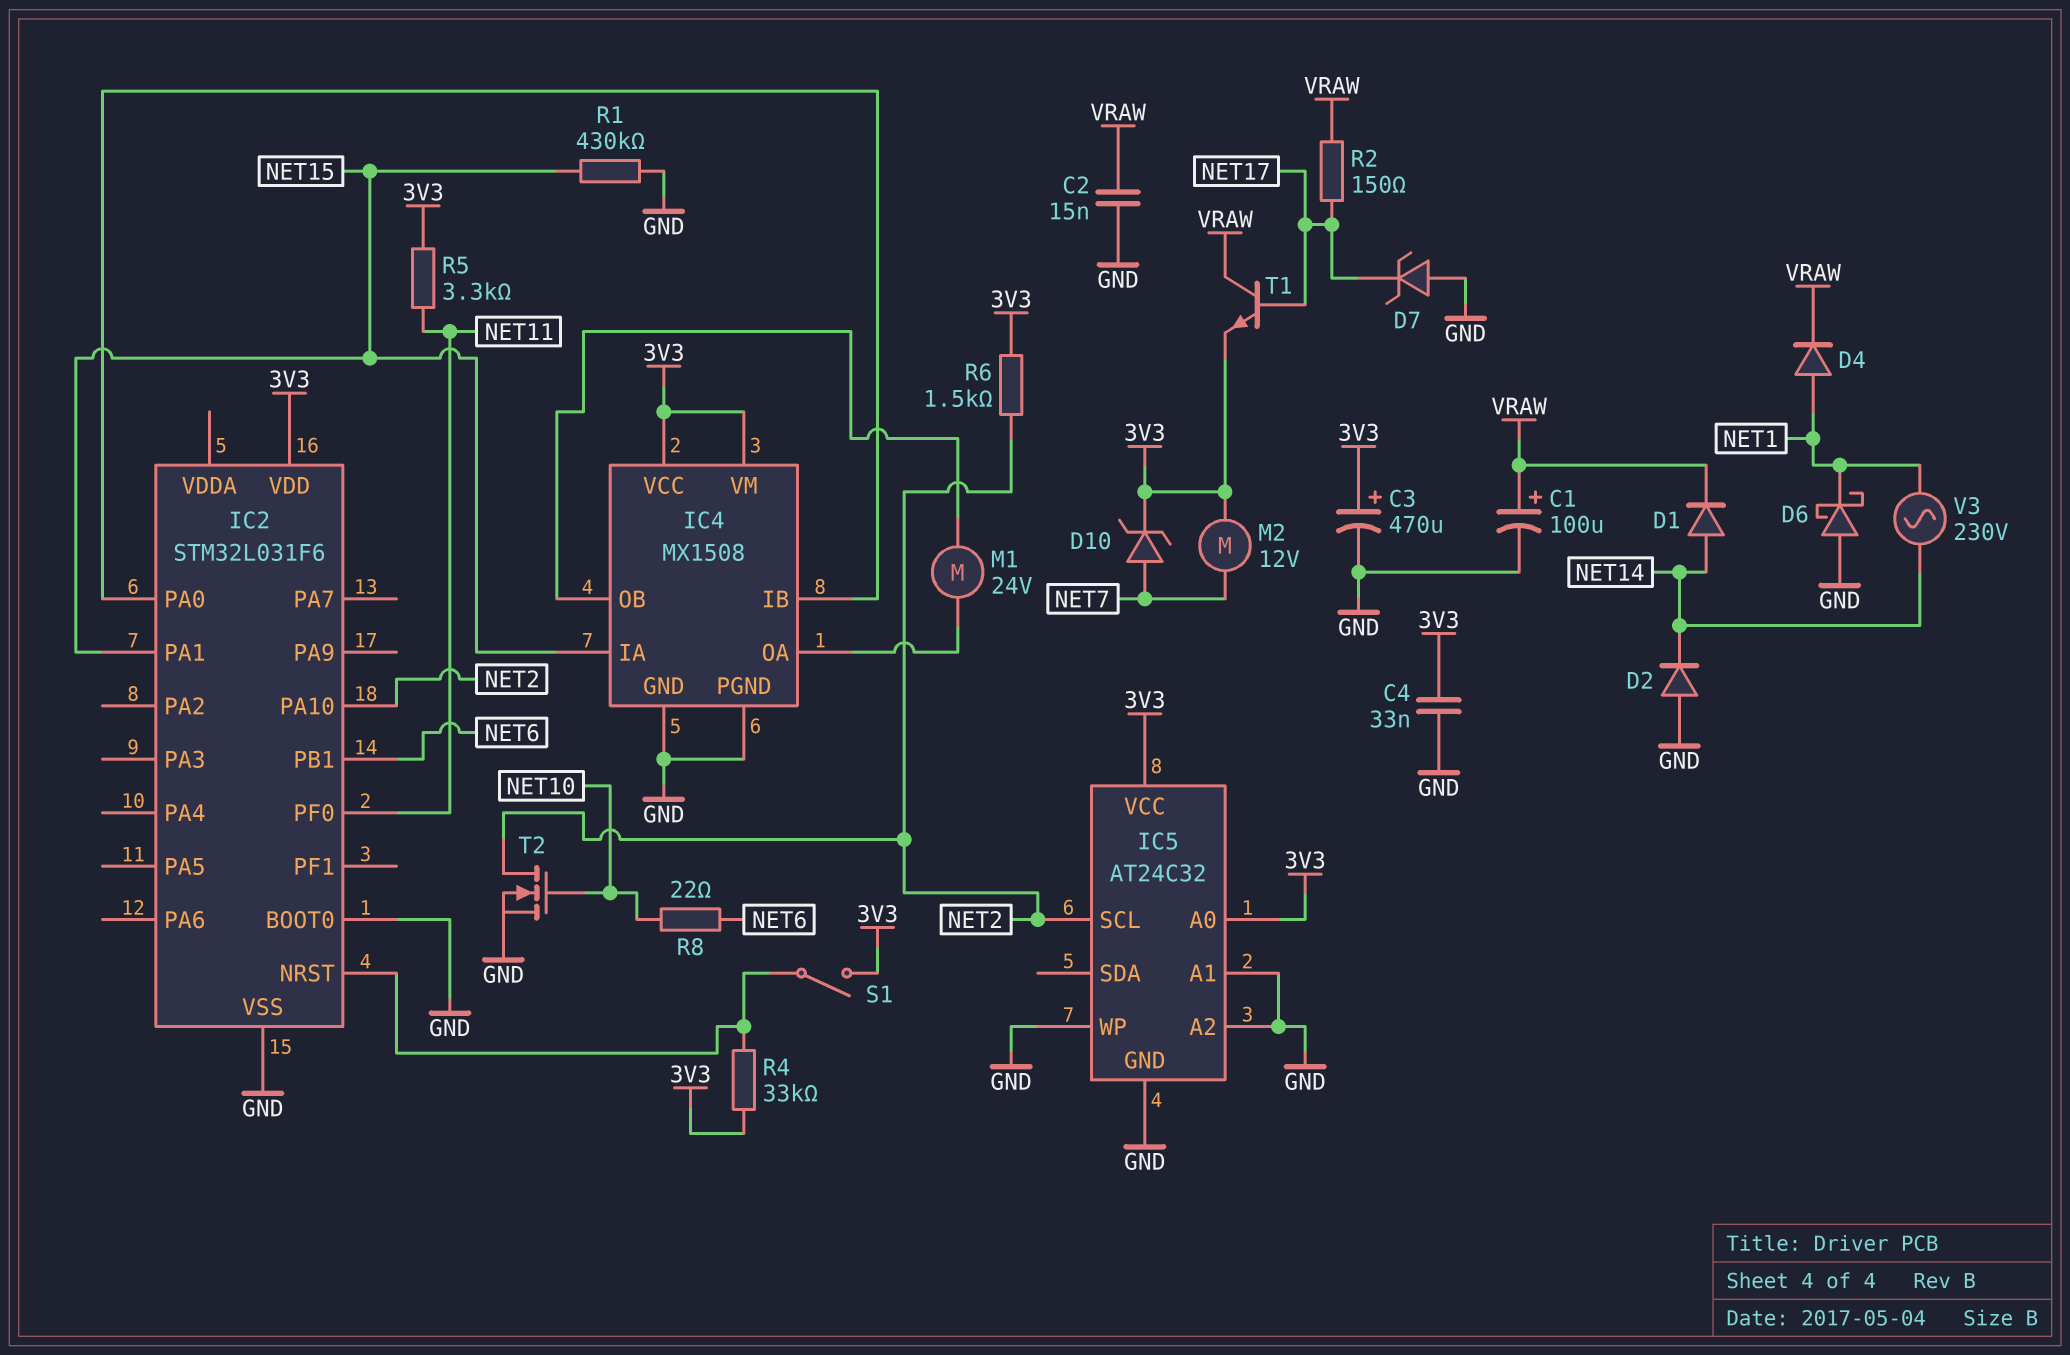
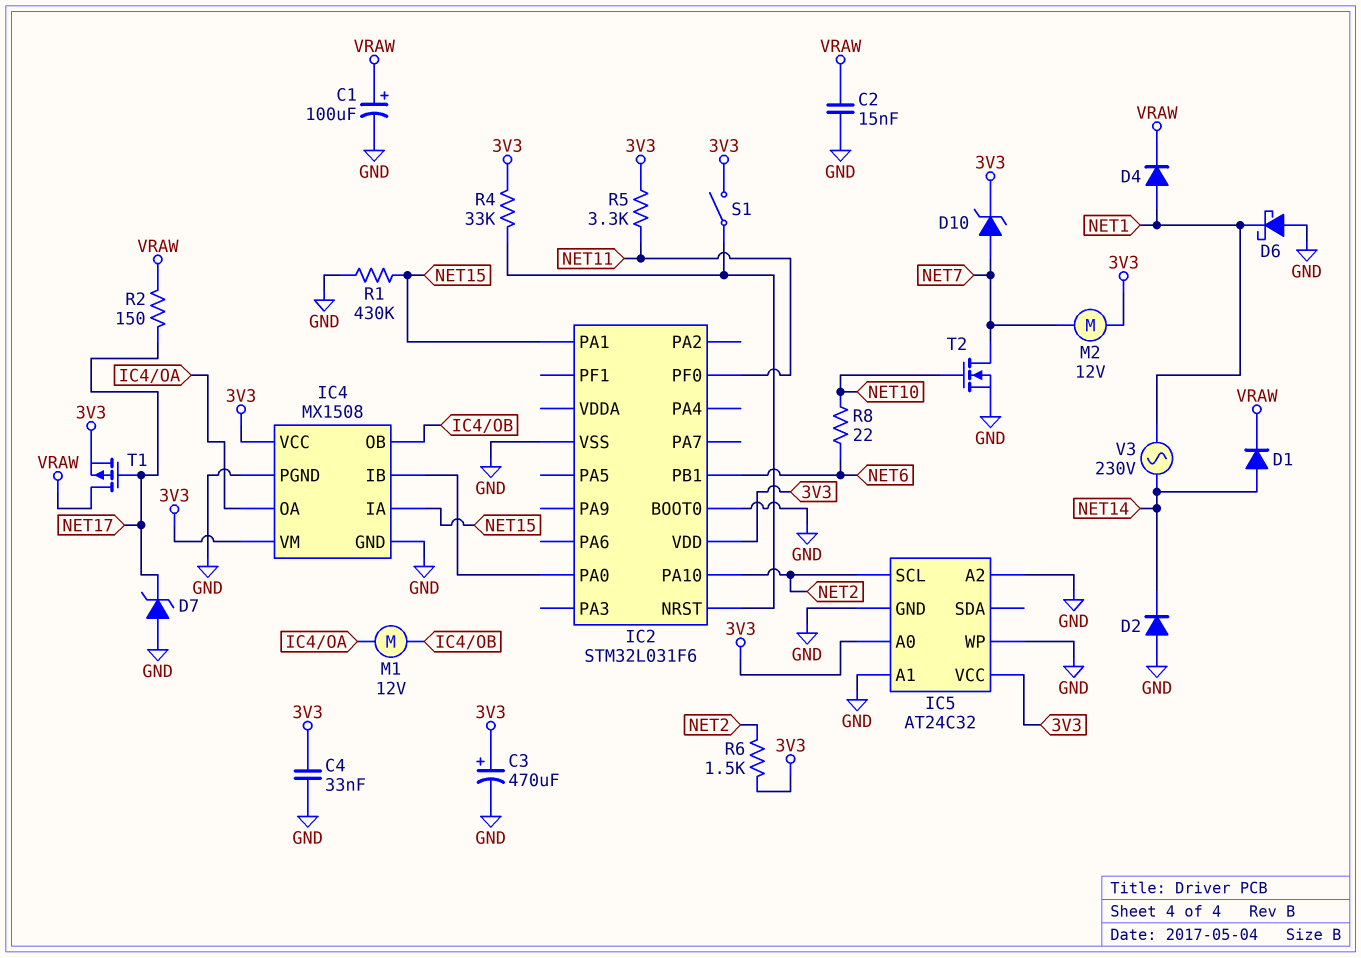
M1: motor 24V (IC4/OA, IC4/OB) -> motor 12V (IC4/OA, IC4/OB)
T1: NPN (B NET17, C VRAW, E 3V3) -> PMOS (G NET17, D VRAW, S 3V3)
T2: NMOS (G NET10, D NET2, S GND) -> NMOS (G NET10, D NET7, S GND)

